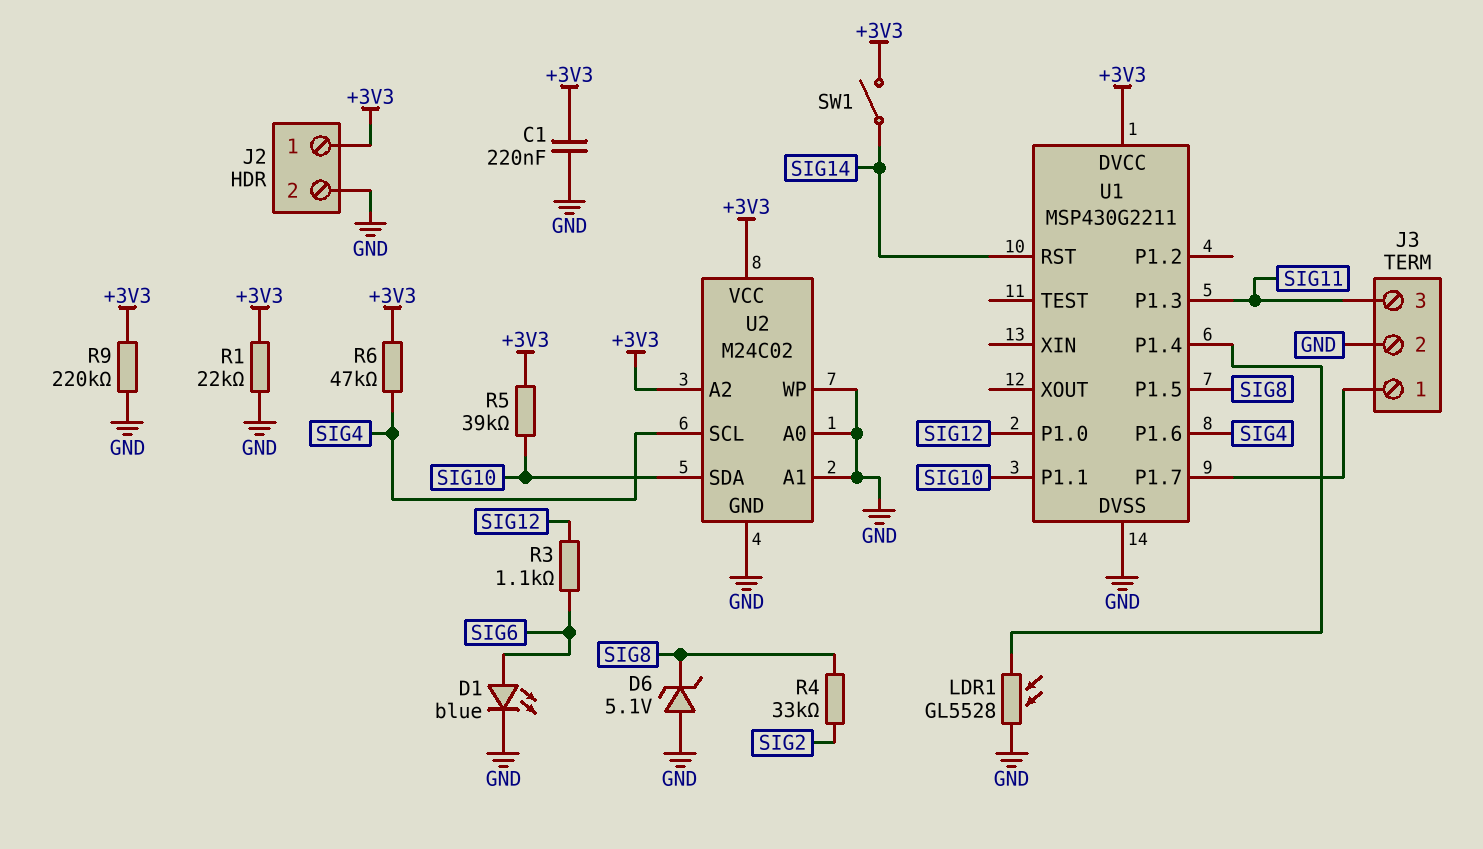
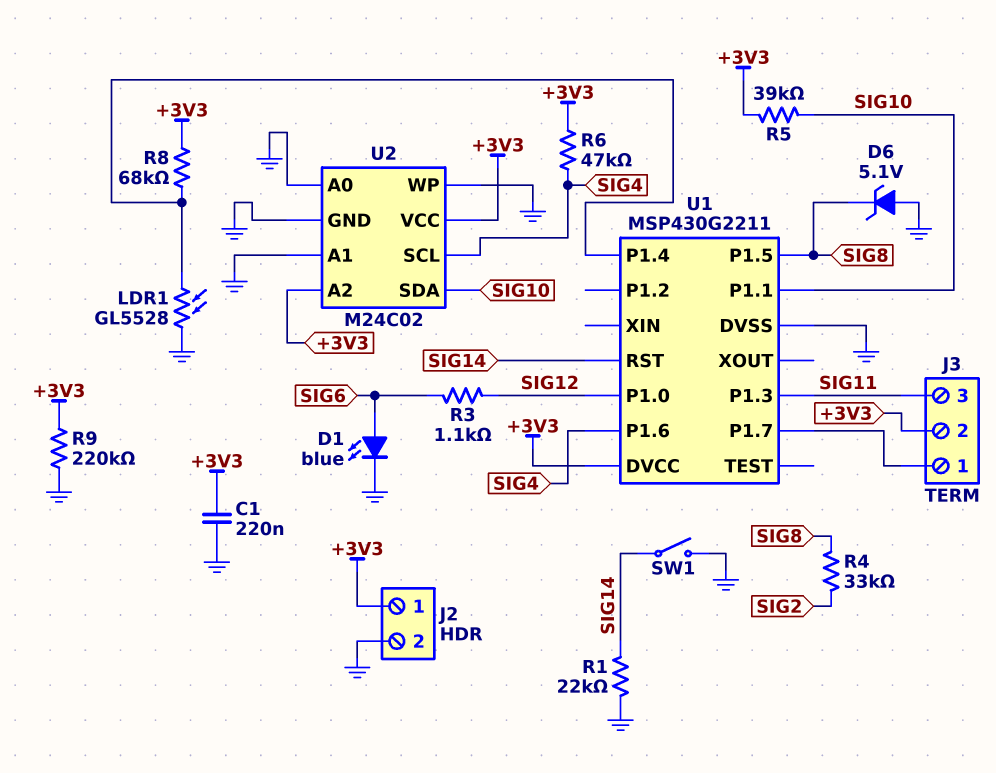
J3 pin 2: GND -> +3V3
R1: 22k (+3V3, GND) -> 22k (GND, SIG14)
R8: none -> 68k (+3V3, U1/P1.4)
SW1: switch (+3V3, SIG14) -> switch (GND, SIG14)

